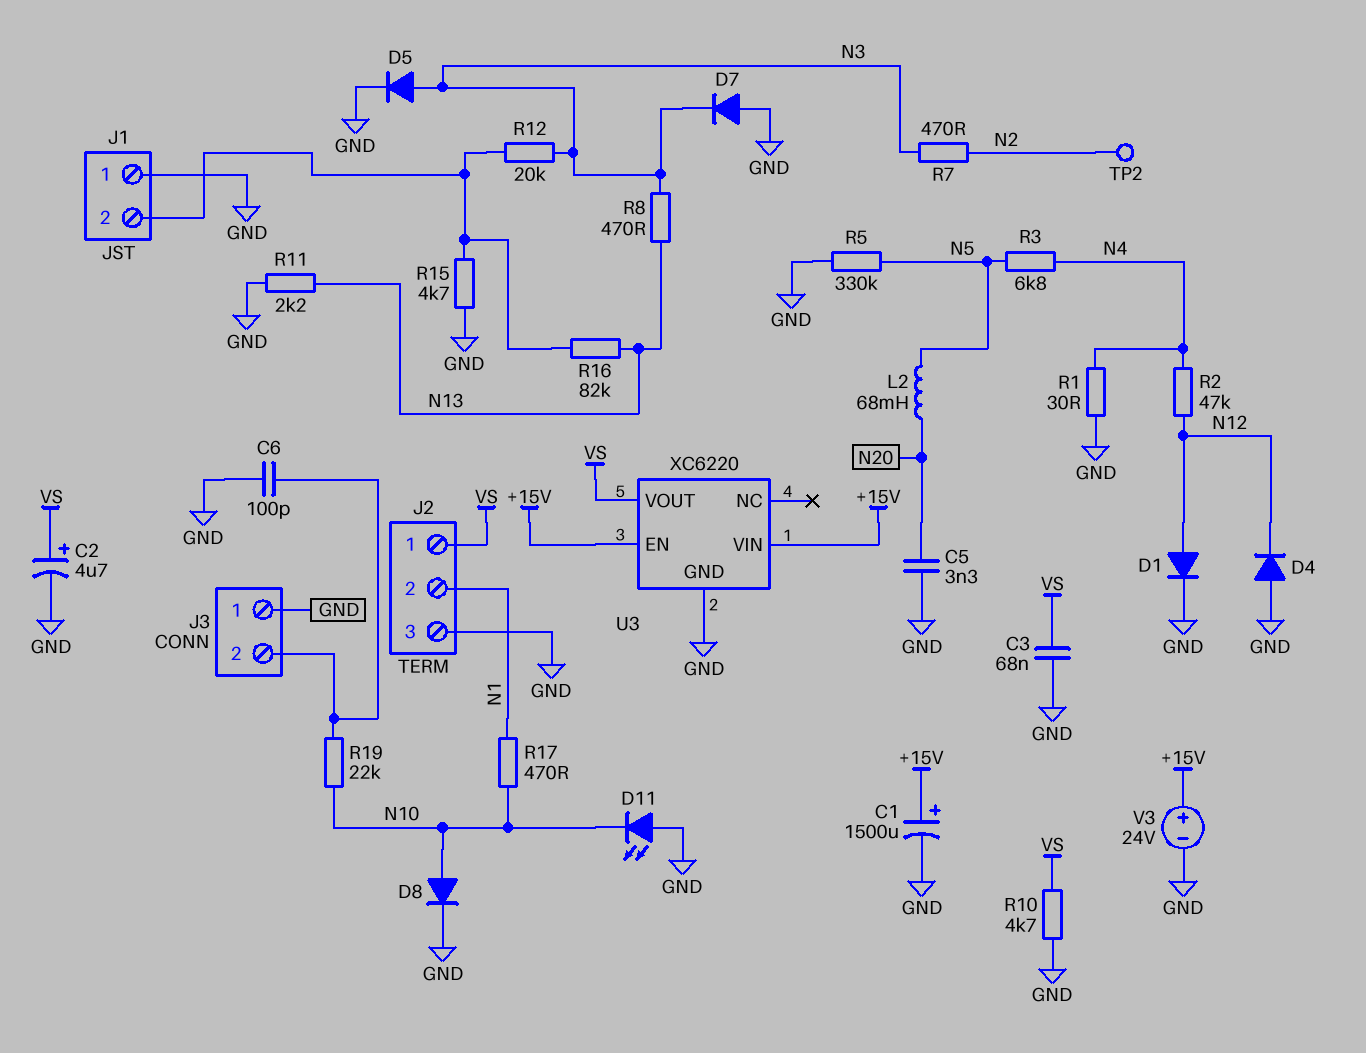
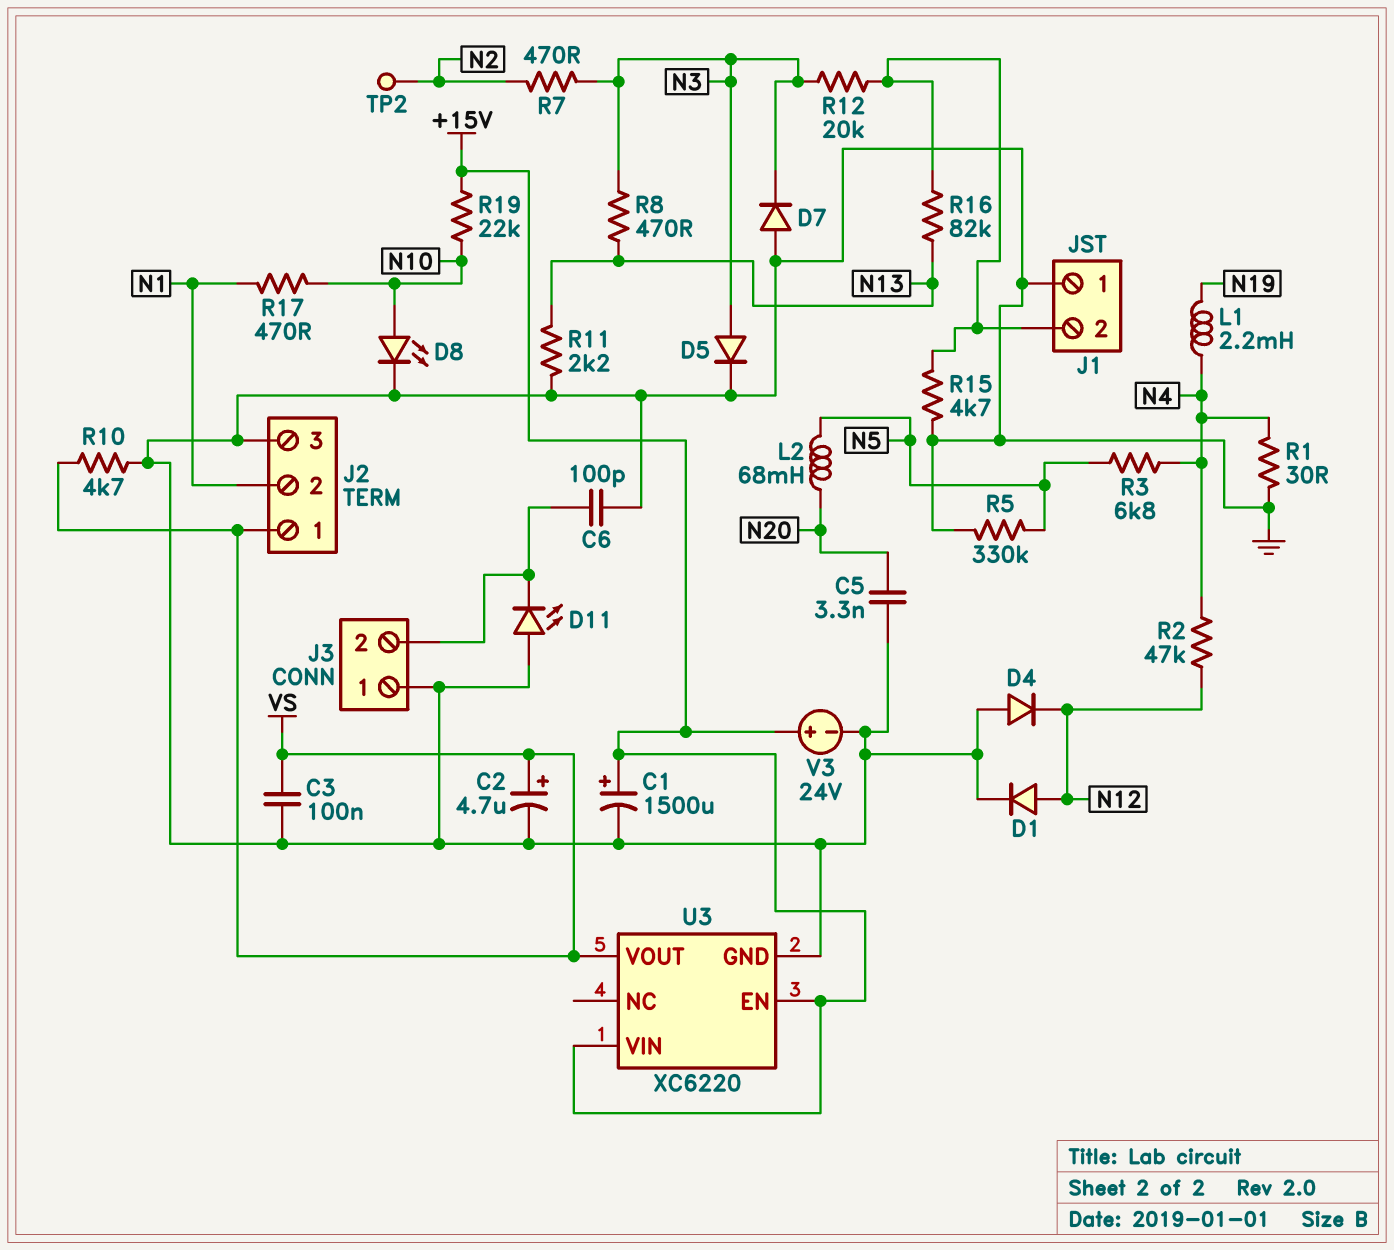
C3: 68nF (GND, VS) -> 100nF (GND, VS)
D8: diode (A N10, K GND) -> LED (A N10, K GND)
D11: LED (A GND, K N10) -> LED (A GND, K J3/2)
L1: none -> 2.2mH (N4, N19)
R19: 22k (J3/2, N10) -> 22k (+15V, N10)

